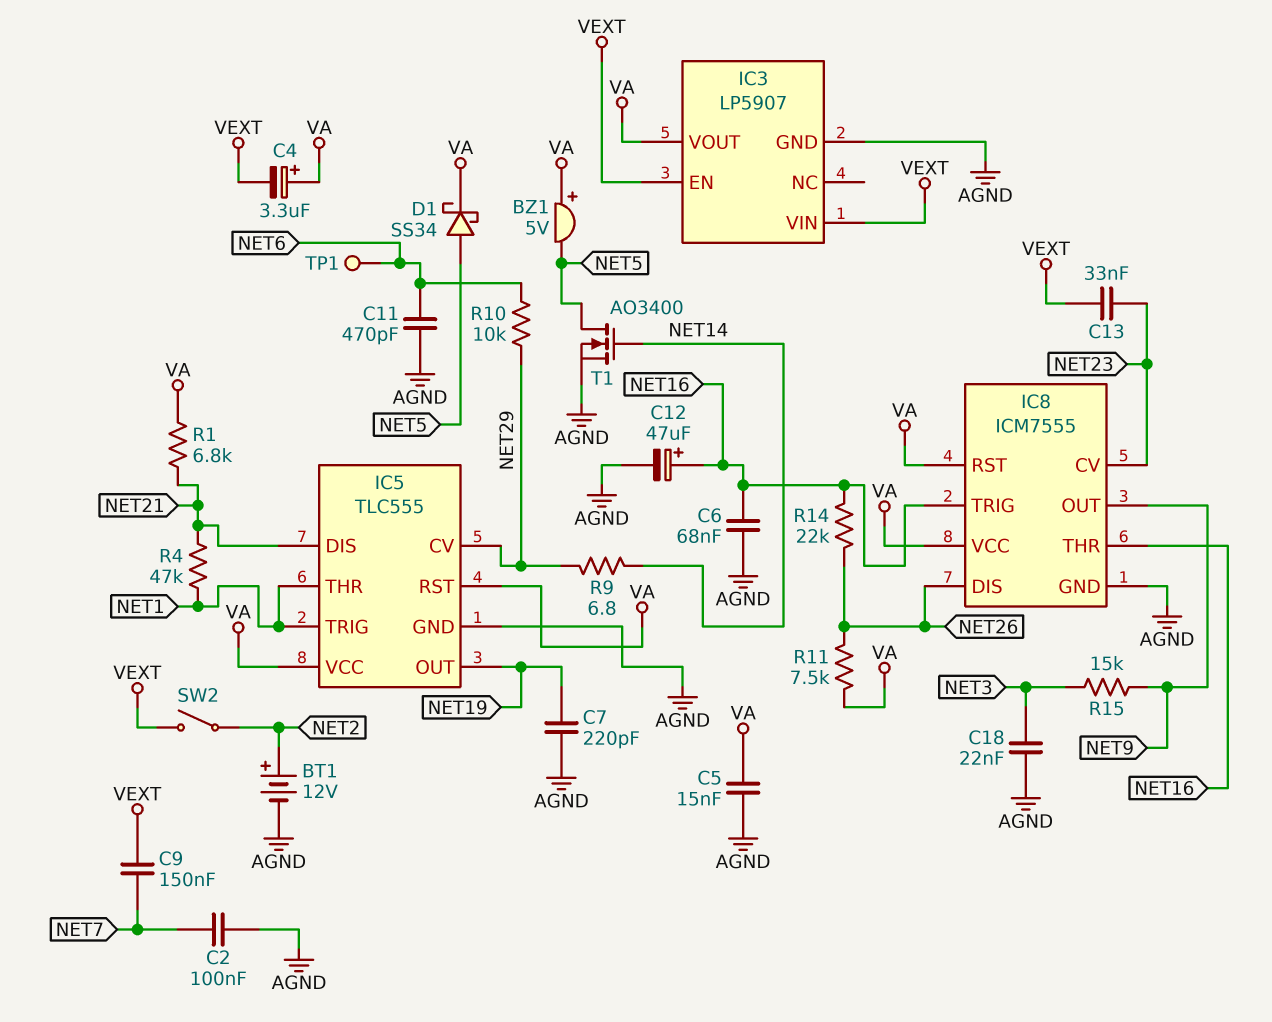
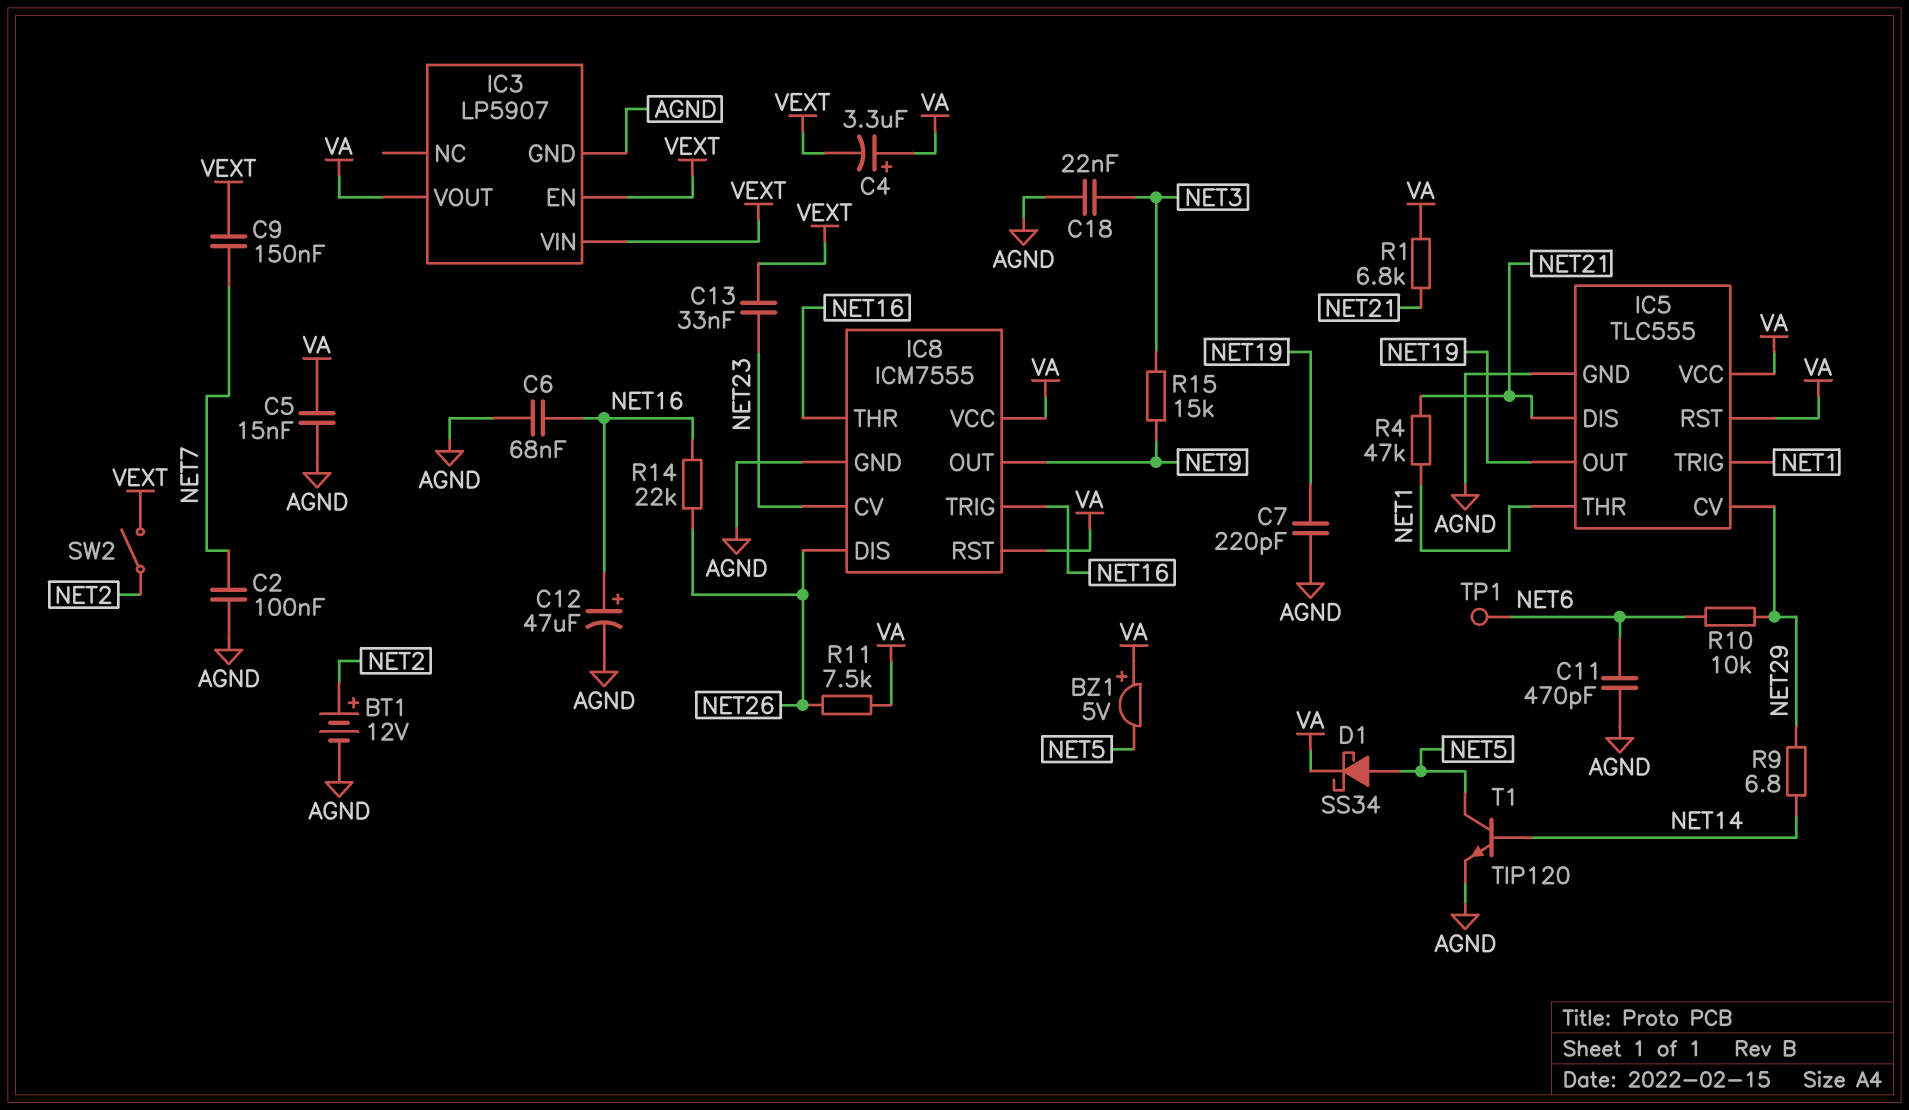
T1: NMOS AO3400 (G NET14, D NET5, S AGND) -> NPN TIP120 (B NET14, C NET5, E AGND)

